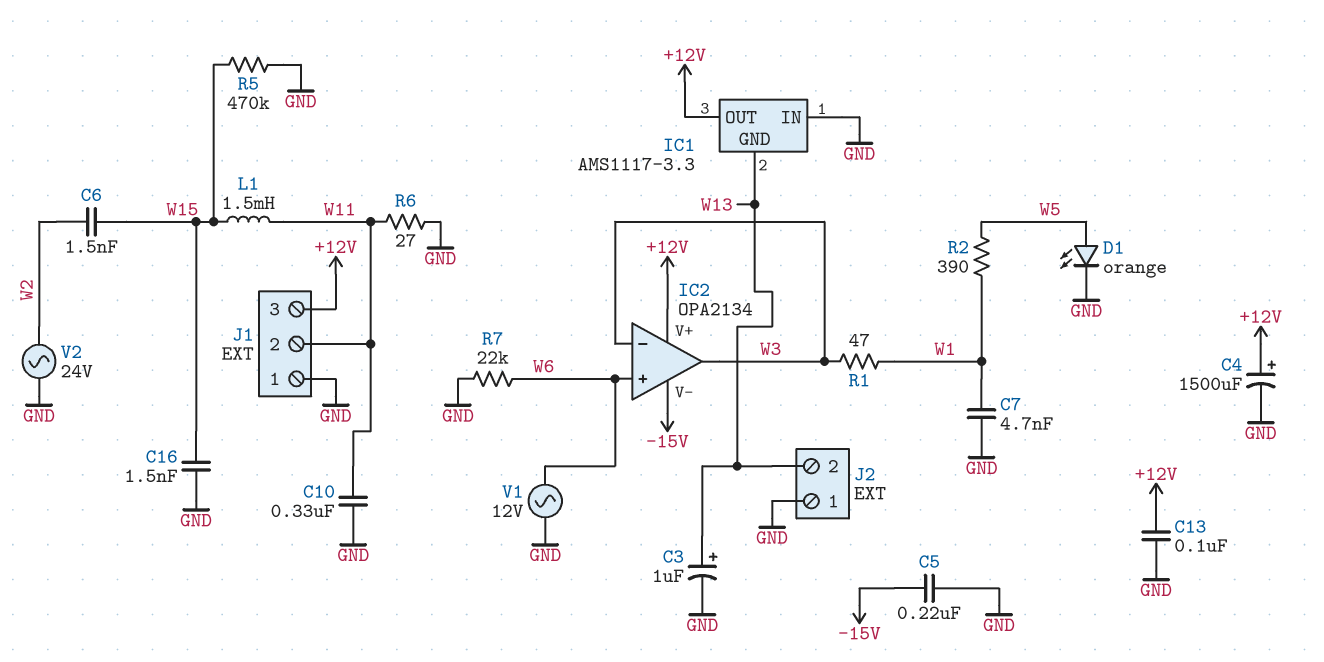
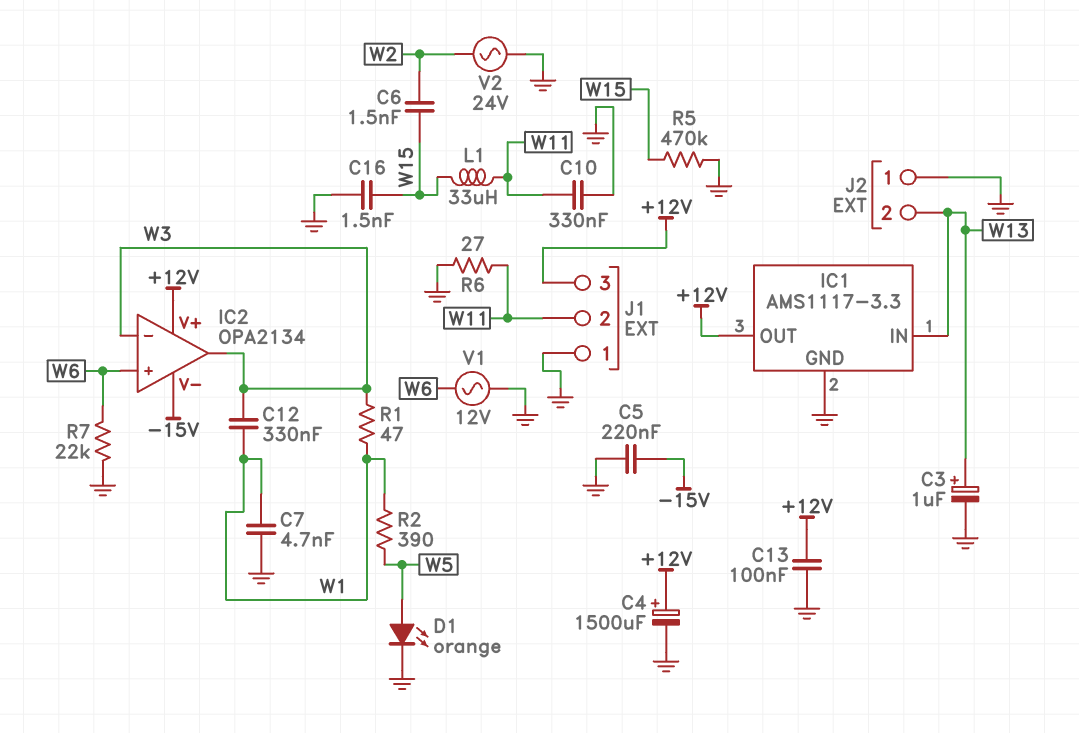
C12: none -> 330nF (W1, W3)
IC1 pin GND: W13 -> GND
IC1 pin IN: GND -> W13
L1: 1.5mH (W11, W15) -> 33uH (W11, W15)

